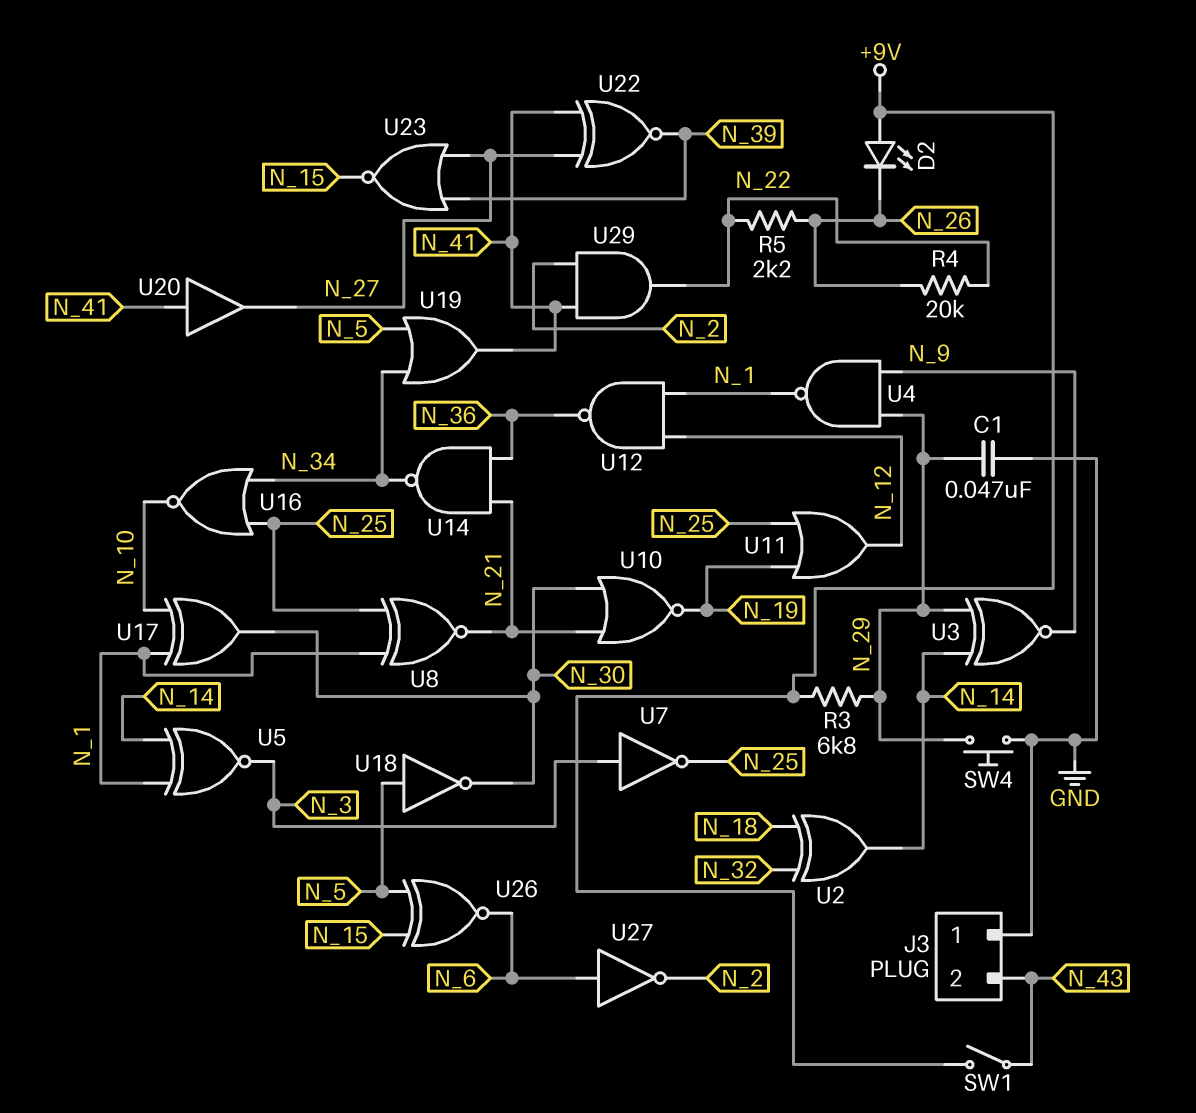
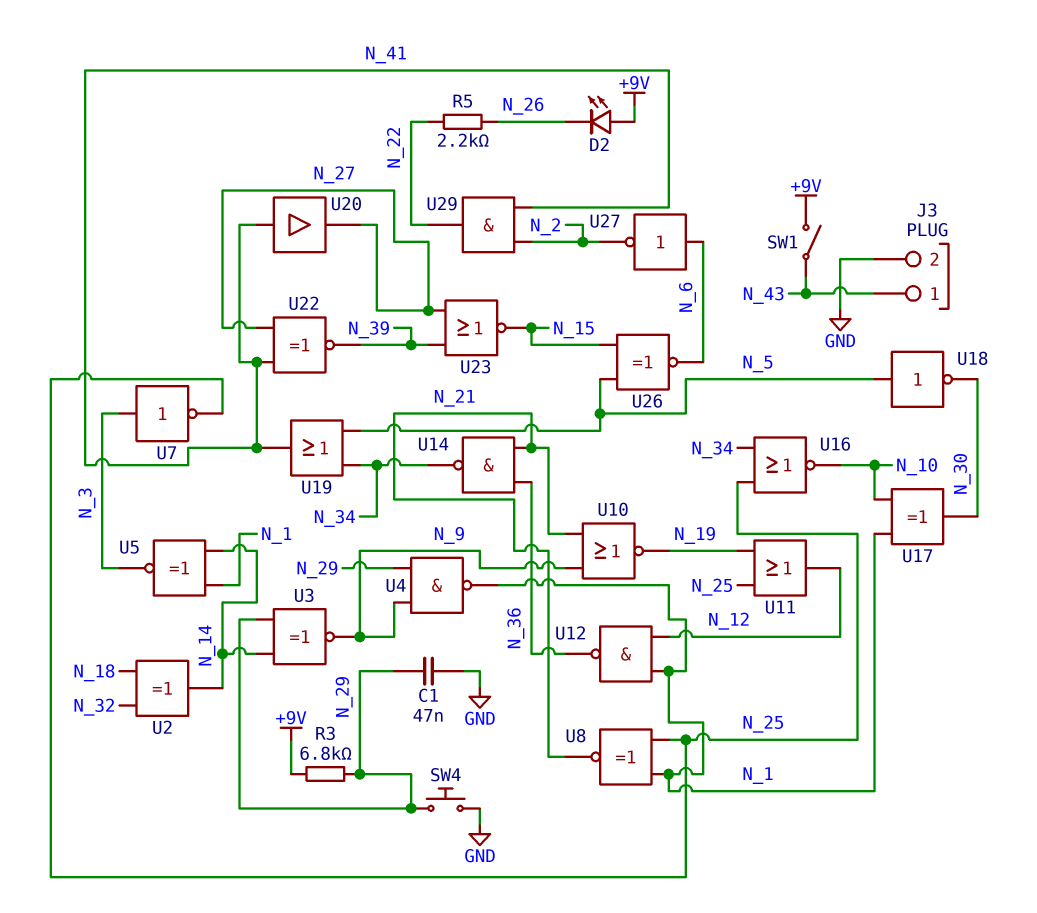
J3 pin 1: GND -> N_43
J3 pin 2: N_43 -> GND
R4: 20k (N_22, N_26) -> none
U10: NOR (in N_21, in N_30, out N_19) -> NOR (in N_9, in N_21, out N_19)

